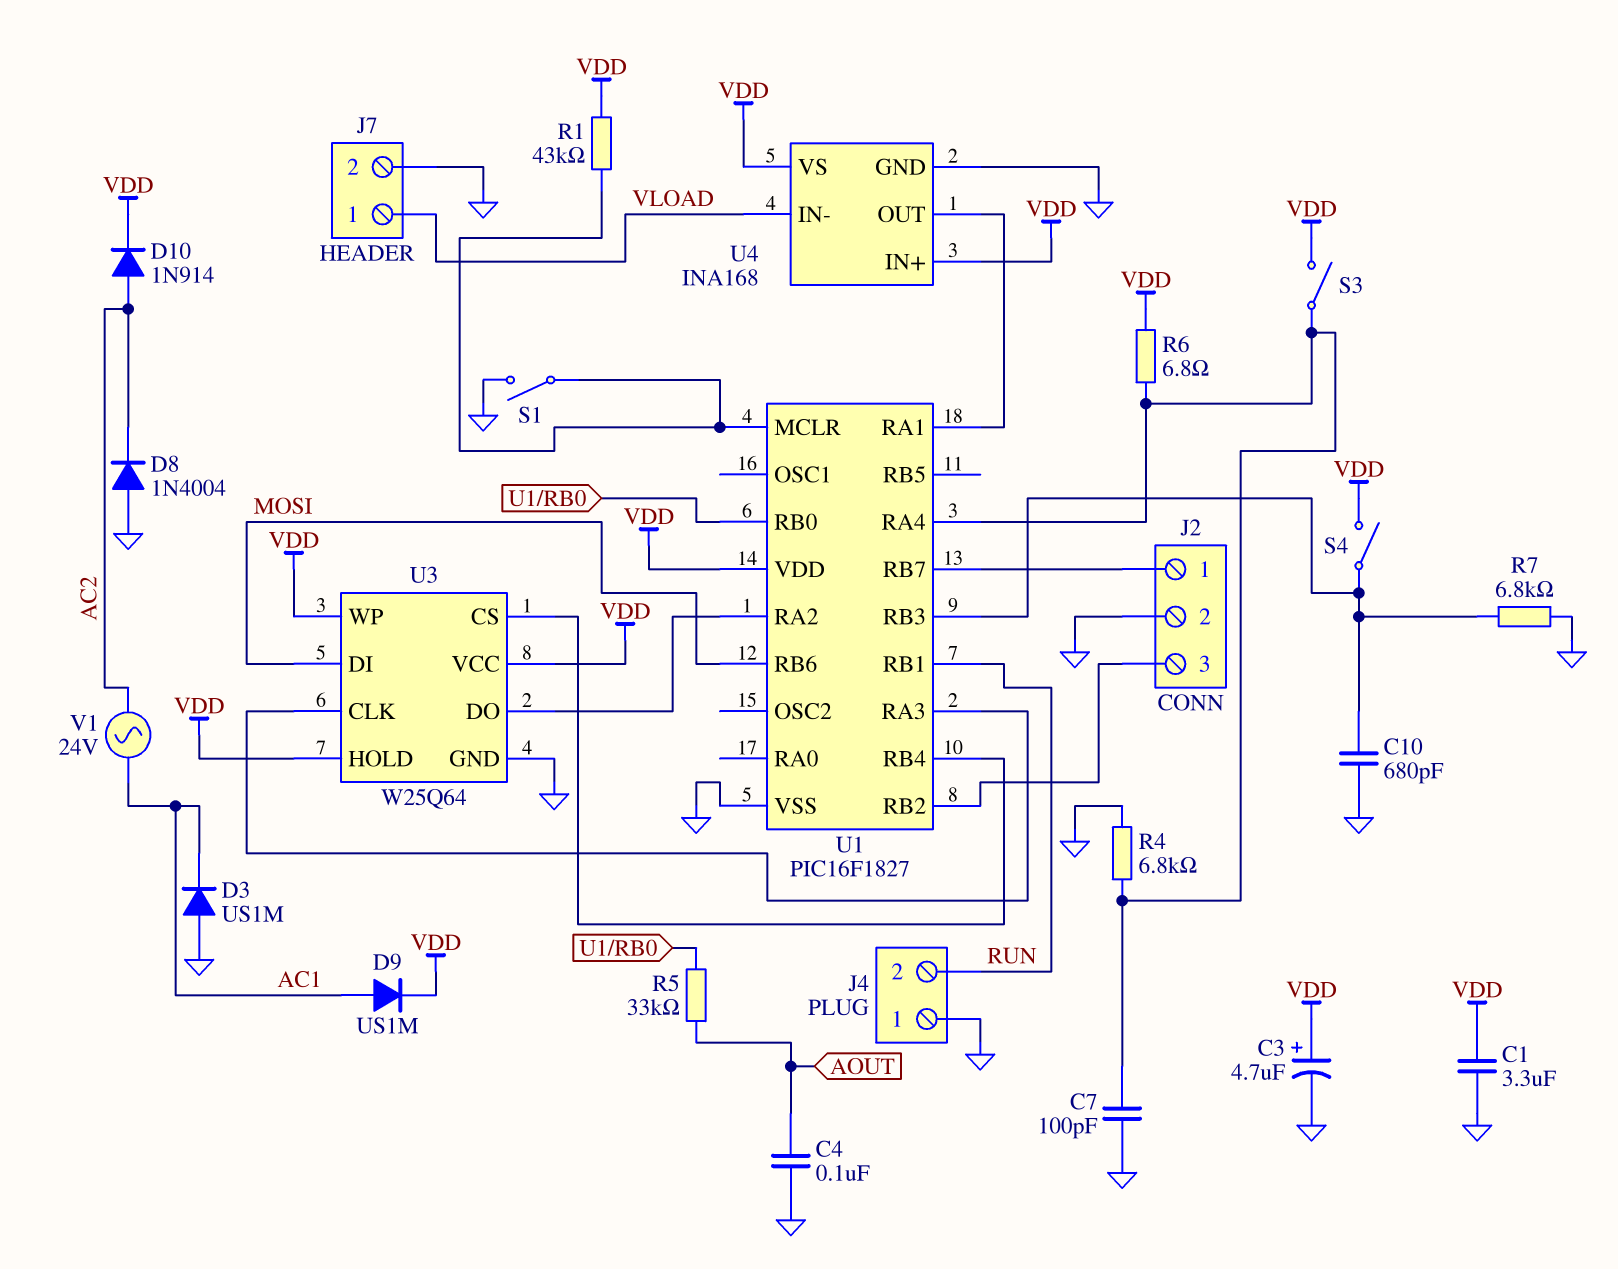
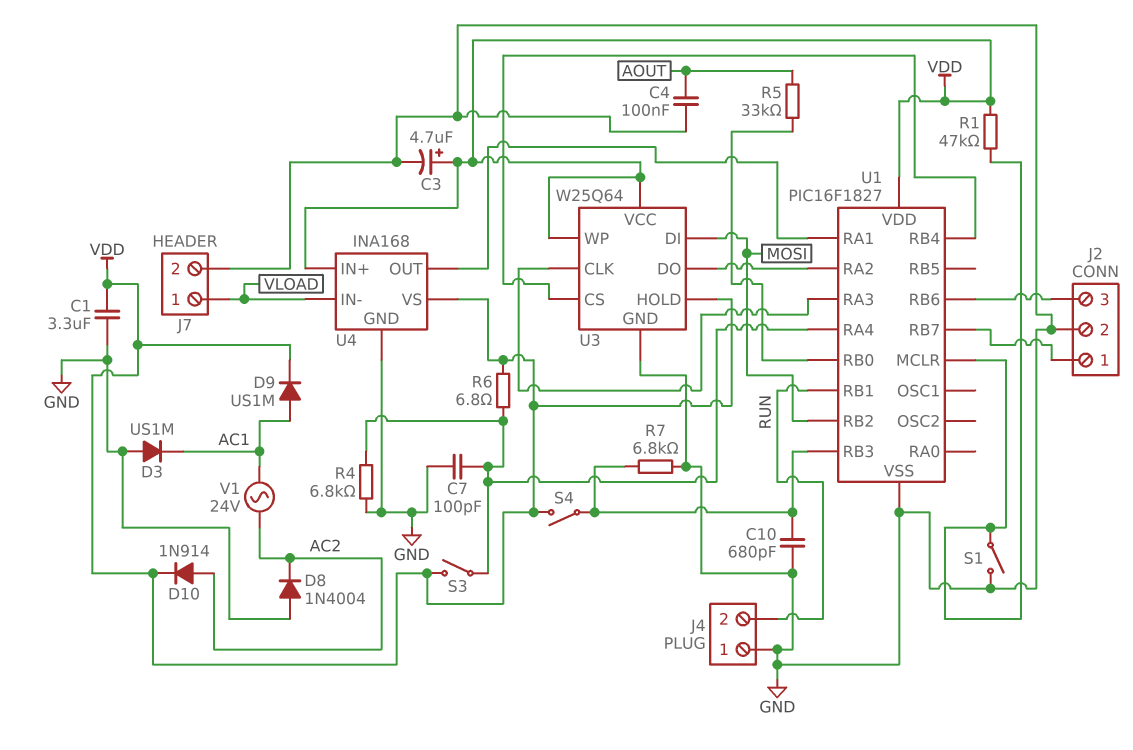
R1: 43k (U1/MCLR, VDD) -> 47k (U1/MCLR, VDD)
U1 pin RB2: J2/3 -> MOSI
U1 pin RB6: MOSI -> J2/3

